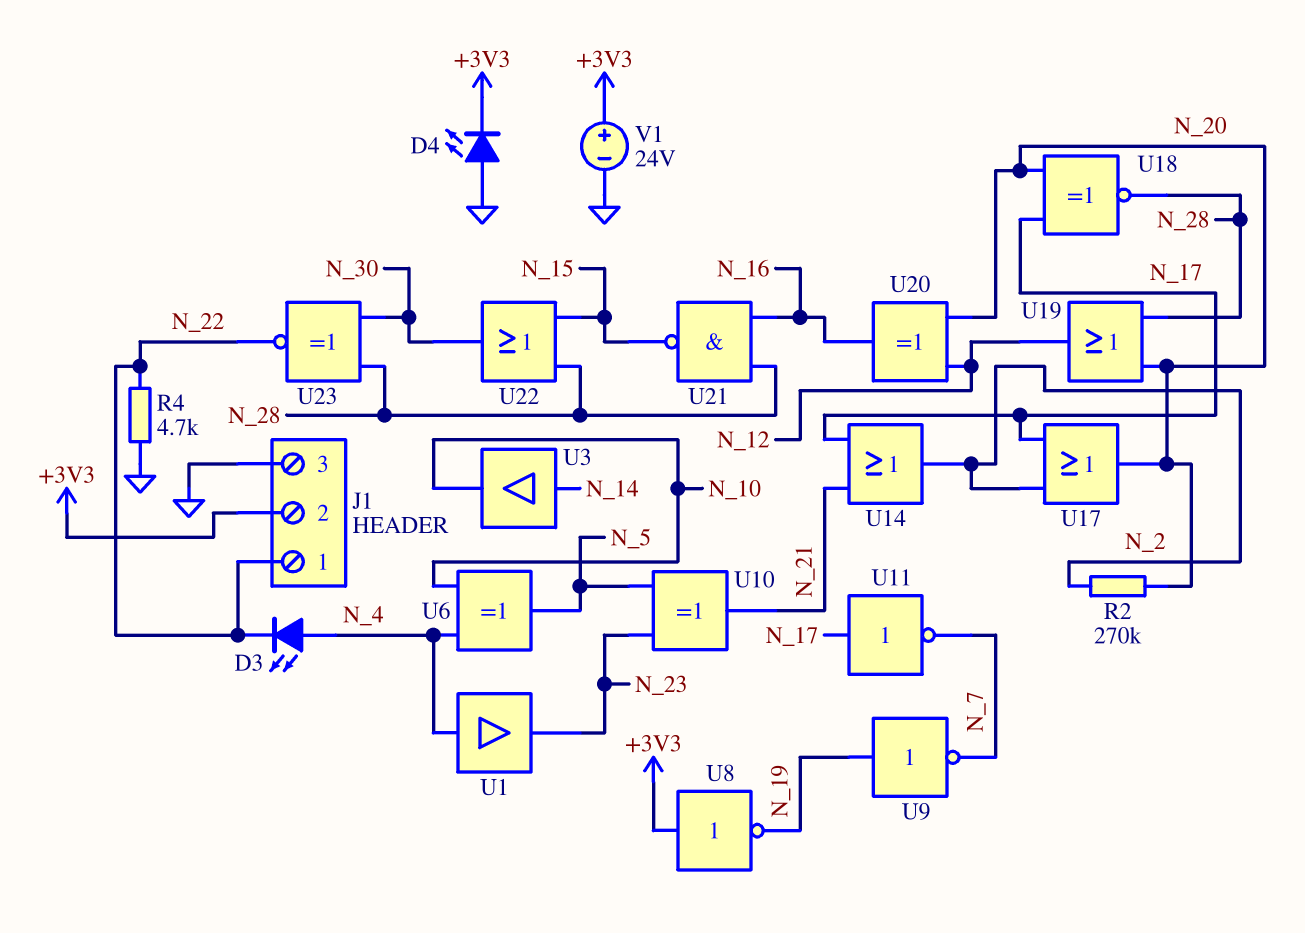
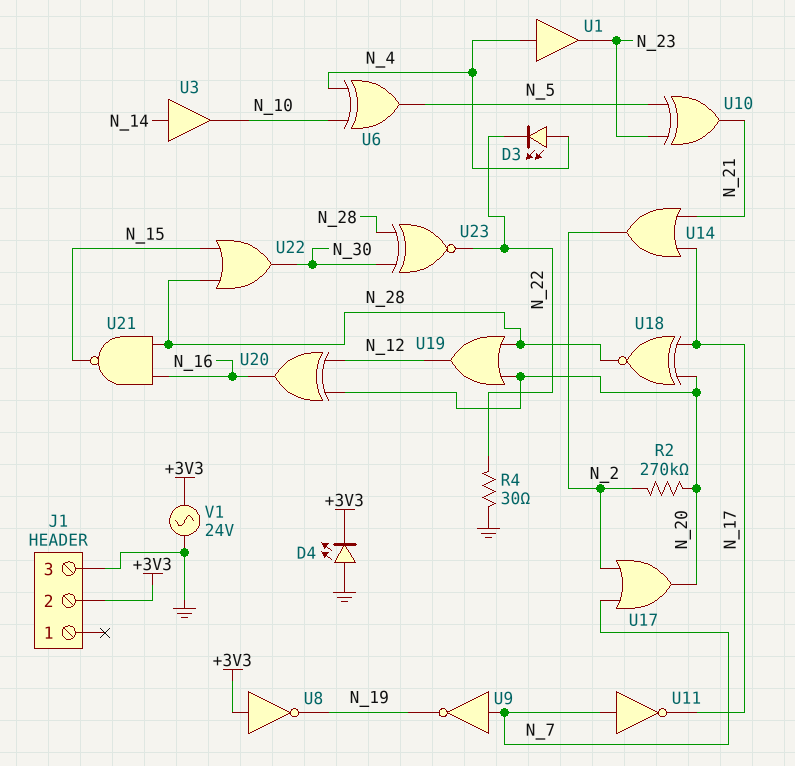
J1 pin 1: N_22 -> none
R4: 4.7k (GND, N_22) -> 30 (GND, N_22)
U9: NOT (in N_19, out N_7) -> NOT (in N_7, out N_19)
U11: NOT (in N_17, out N_7) -> NOT (in N_7, out N_17)
U17: OR (in N_2, in N_17, out N_20) -> OR (in N_2, in N_7, out N_20)
V1: 24V (plus +3V3, minus GND) -> AC 24V (+3V3, GND)

